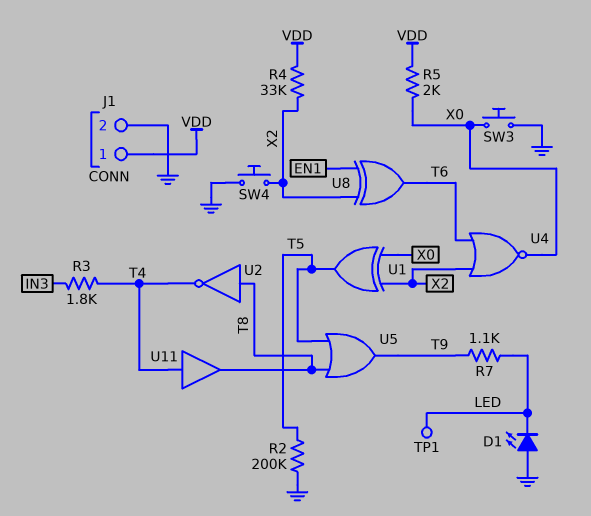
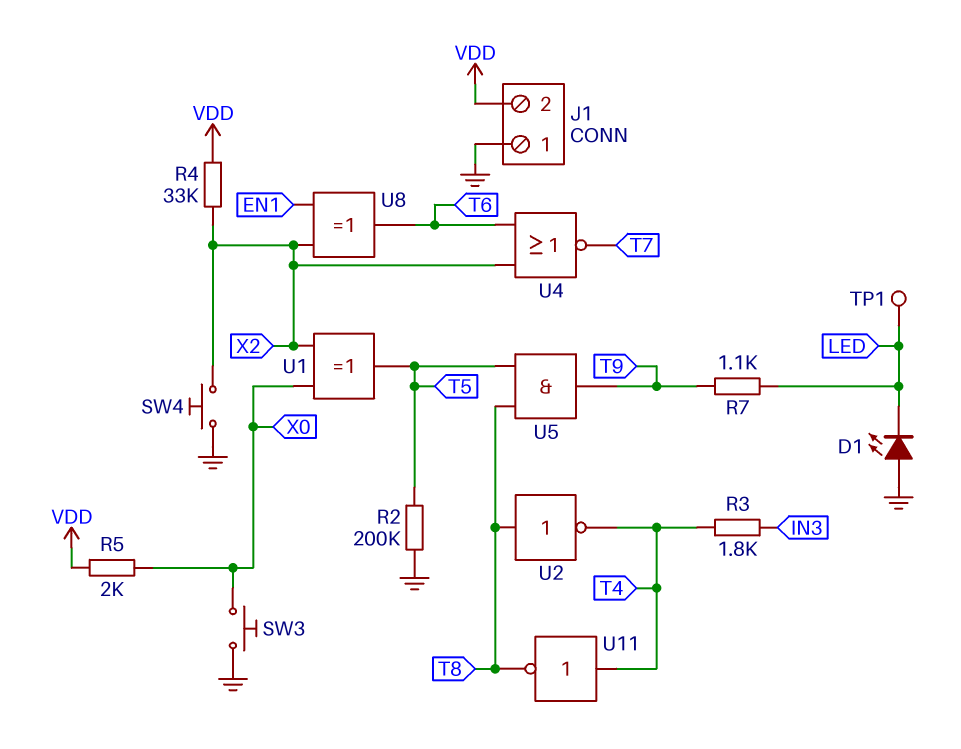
J1 pin 1: VDD -> GND
J1 pin 2: GND -> VDD
U4: NOR (in T6, in X2, out X0) -> NOR (in T6, in X2, out T7)
U5: OR (in T5, in T8, out T9) -> AND (in T5, in T8, out T9)
U11: buffer (in T4, out T8) -> NOT (in T4, out T8)

